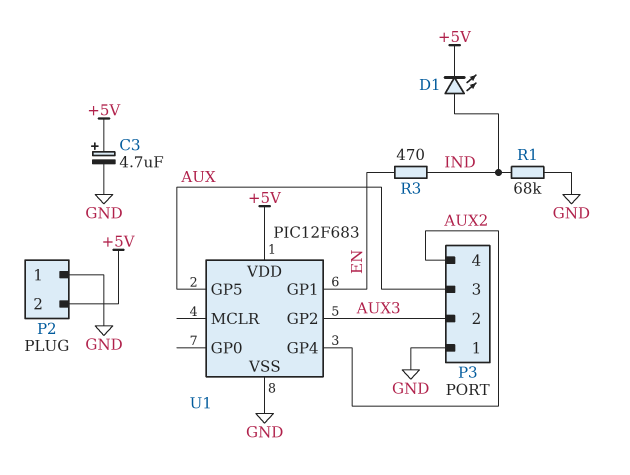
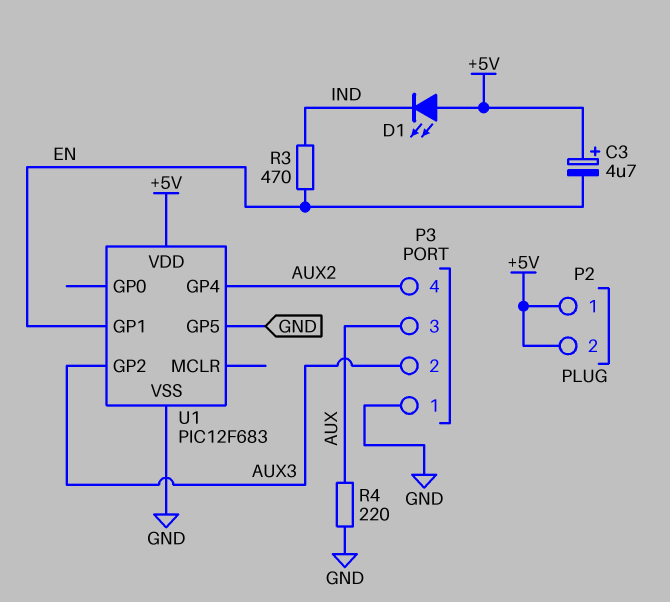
C3: 4.7uF (plus +5V, minus GND) -> 4.7uF (plus +5V, minus EN)
D1: LED (A IND, K +5V) -> LED (A +5V, K IND)
P2 pin 1: GND -> +5V
R1: 68k (GND, IND) -> none
R4: none -> 220 (AUX, GND)
U1 pin GP5: AUX -> GND

